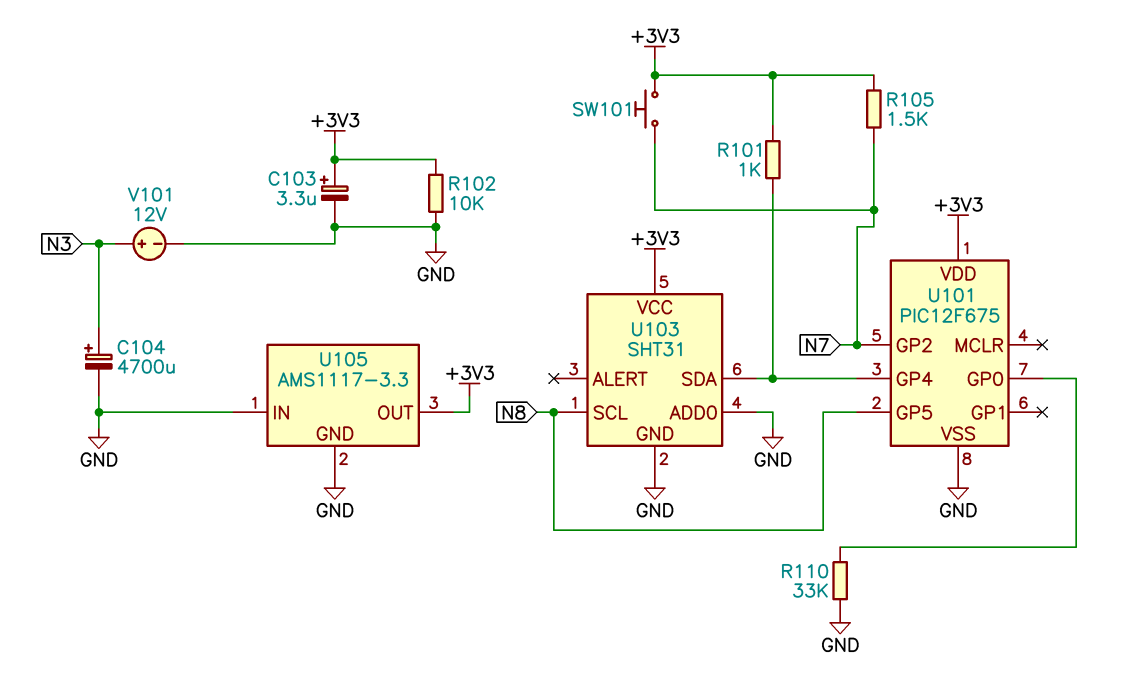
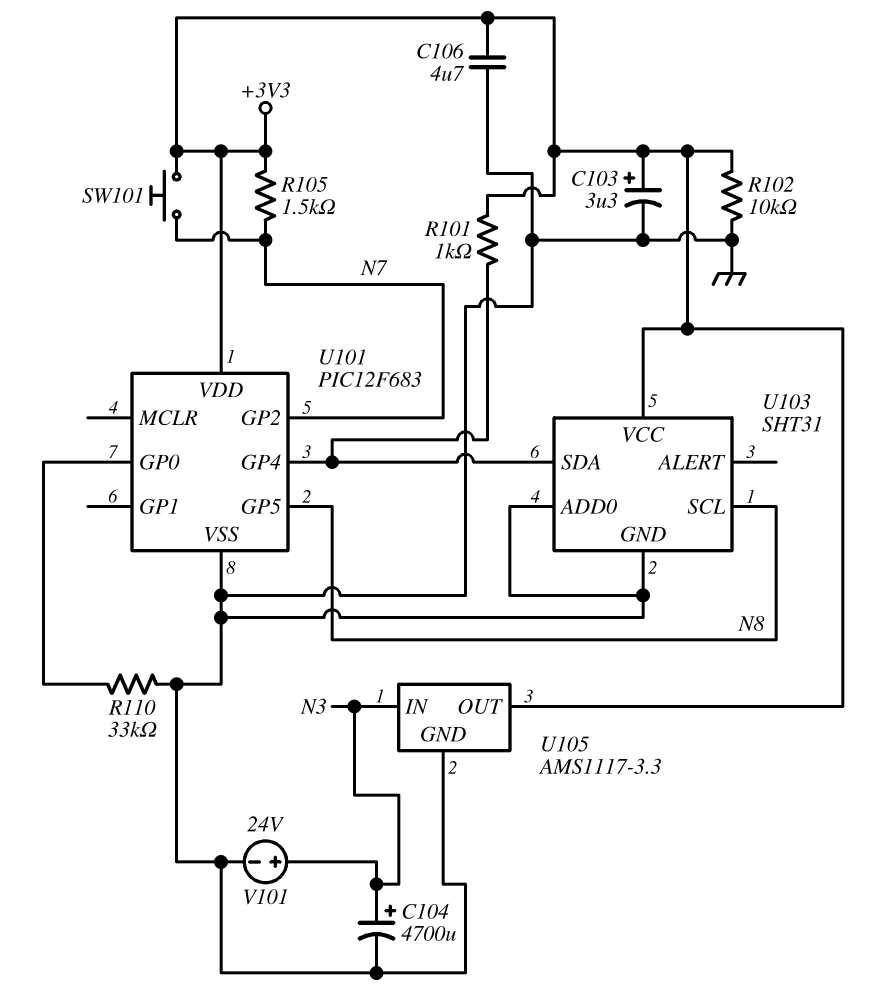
C106: none -> 4.7uF (+3V3, GND)
U101: PIC12F675 -> PIC12F683
U105 pin IN: GND -> N3
V101: 12V (plus N3, minus GND) -> 24V (plus N3, minus GND)

